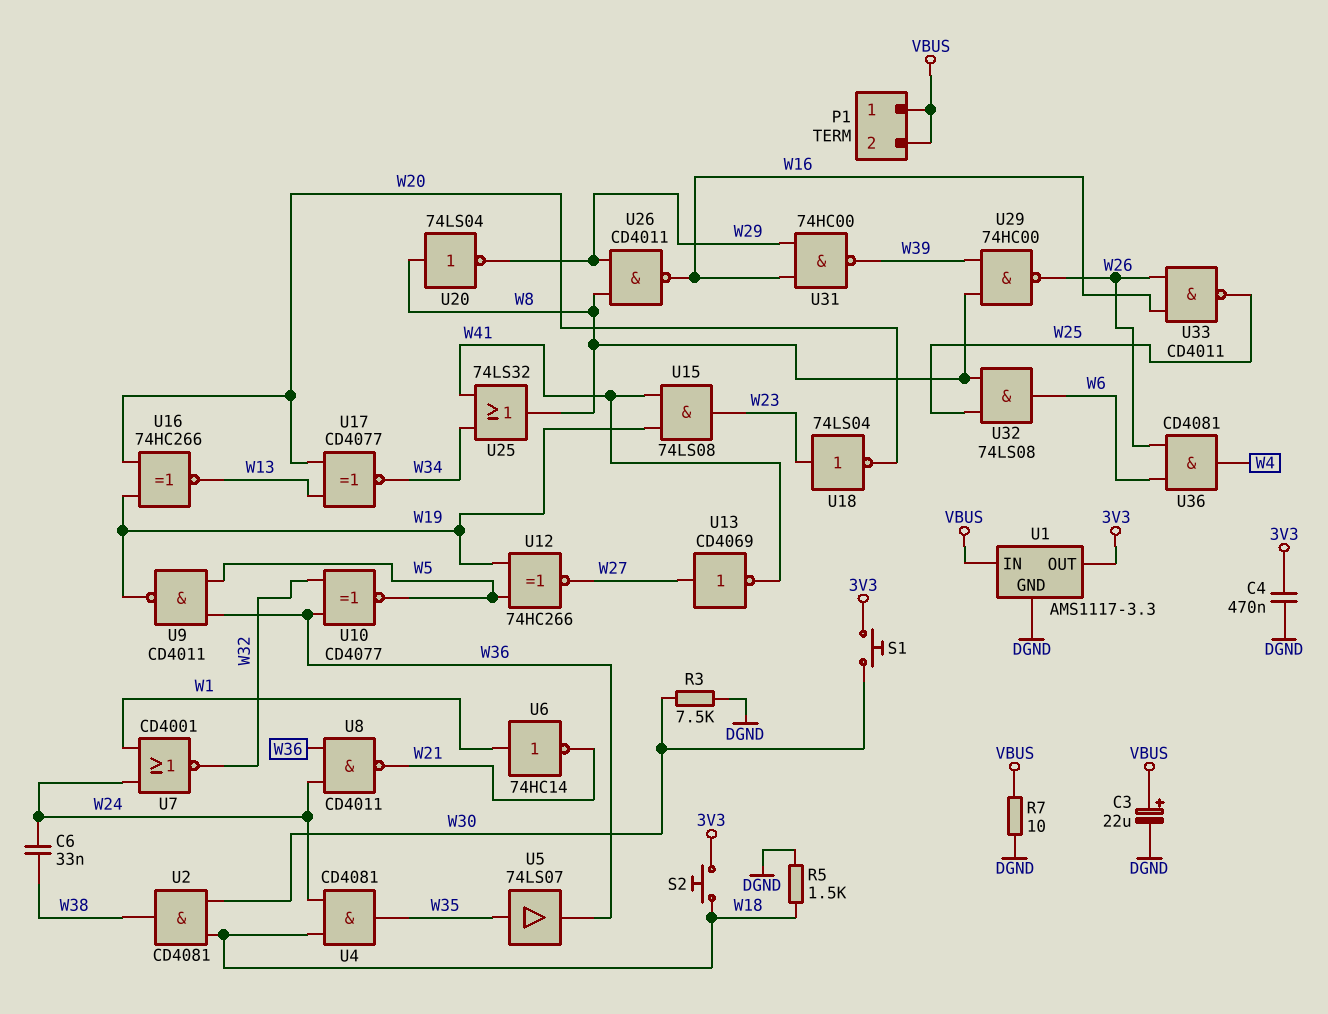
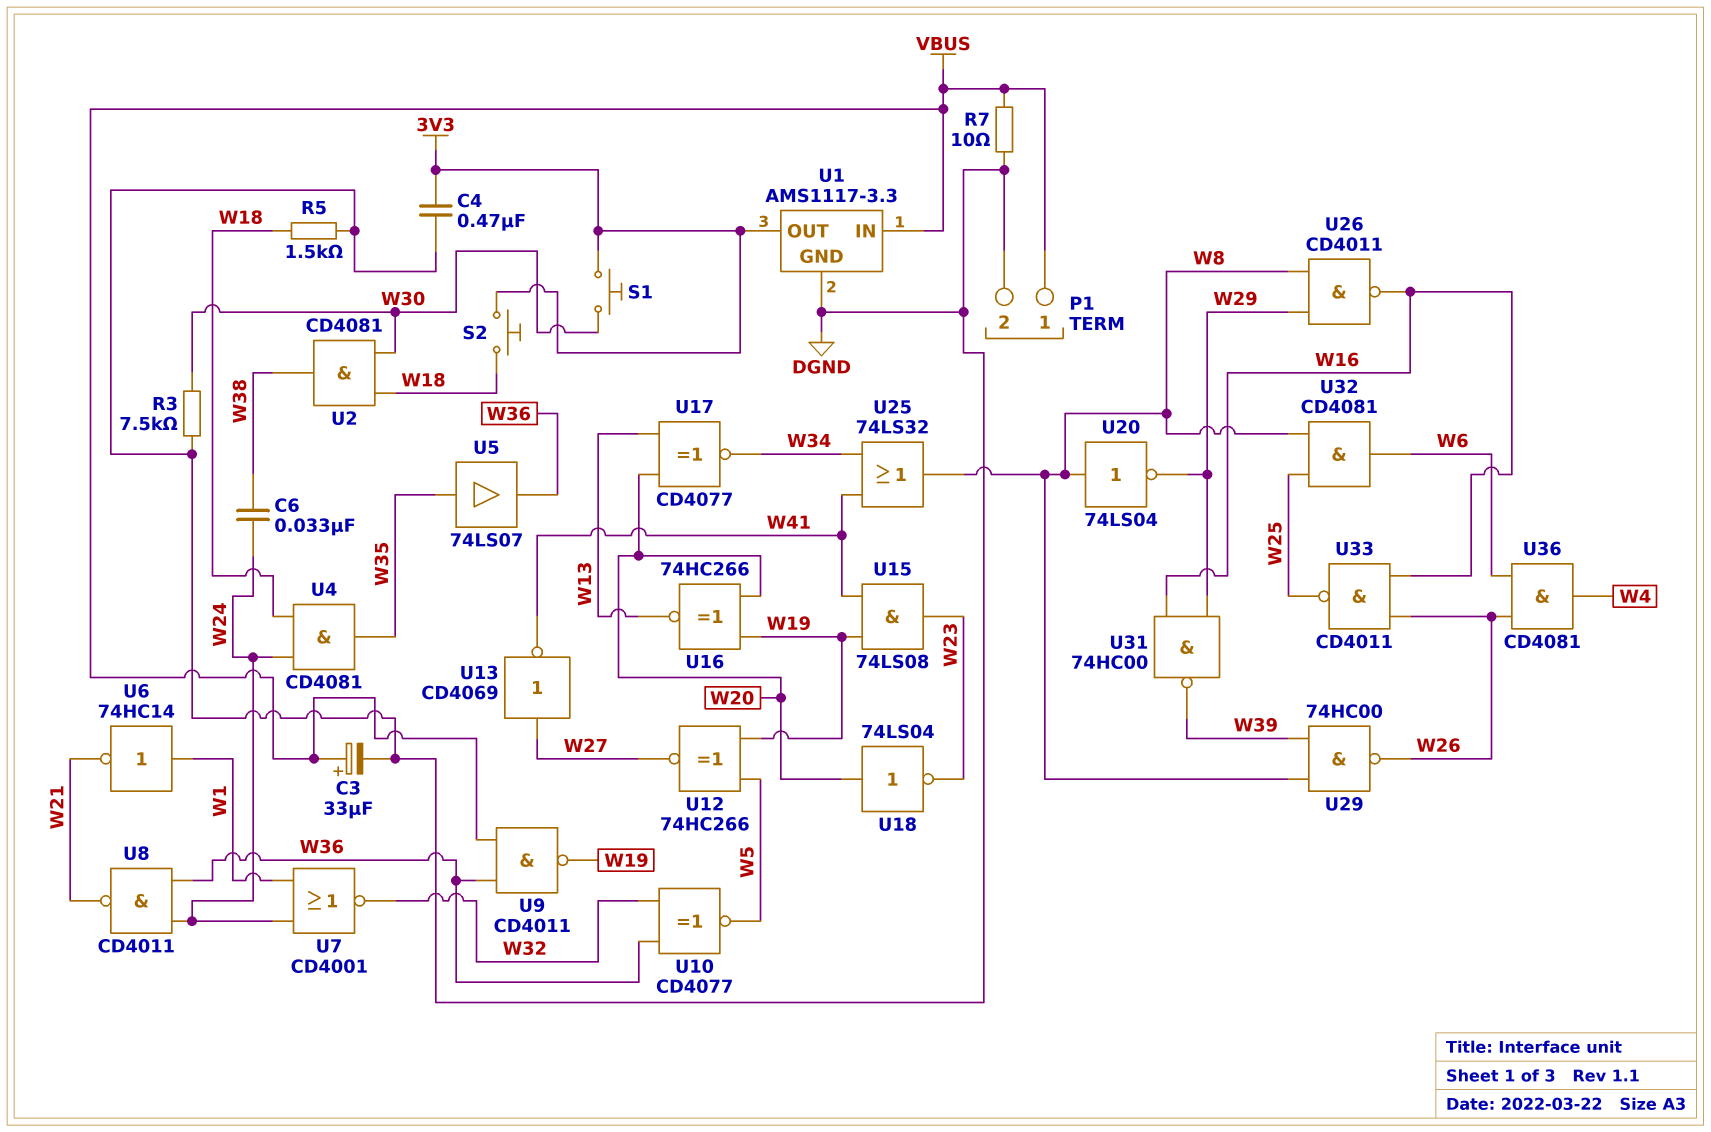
C3: 22uF (plus VBUS, minus DGND) -> 33uF (plus VBUS, minus DGND)
P1 pin 2: VBUS -> DGND
U9: NAND CD4011 (in W5, in W36, out W19) -> NAND CD4011 (in VBUS, in W36, out W19)
U18: NOT 74LS04 (in W23, out W20) -> NOT 74LS04 (in W20, out W23)
U32: AND 74LS08 (in W8, in W25, out W6) -> AND CD4081 (in W8, in W25, out W6)

